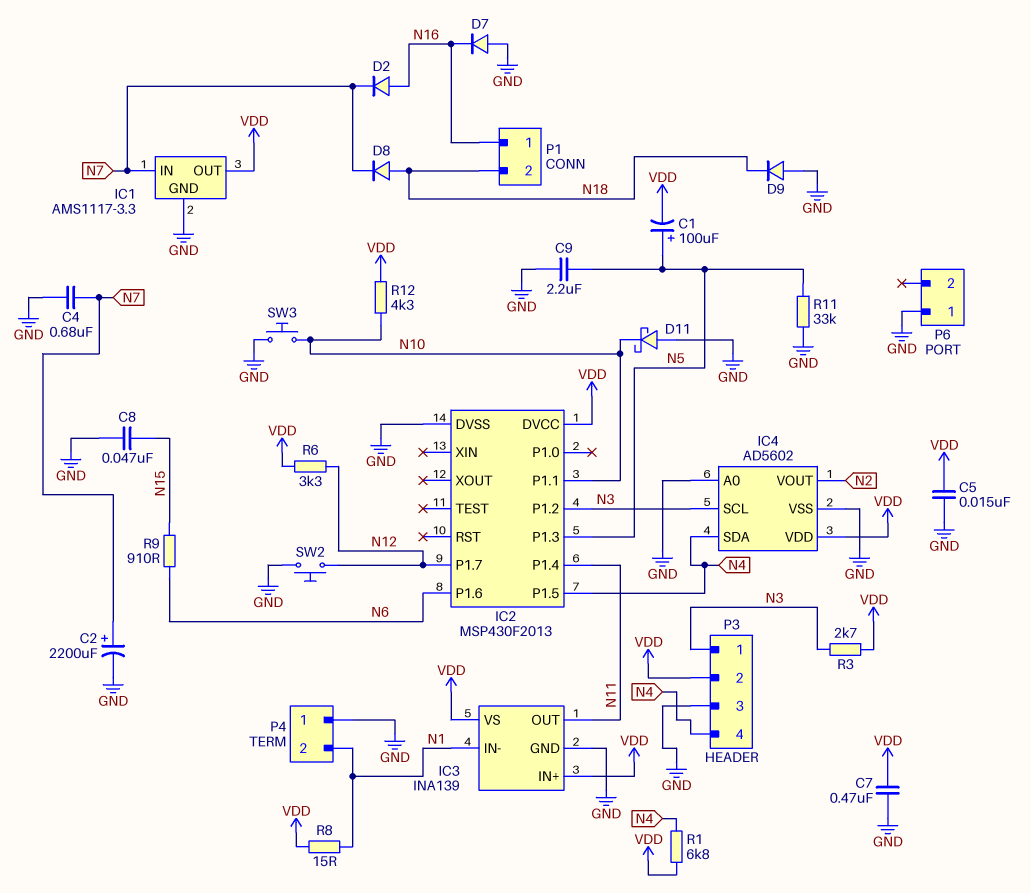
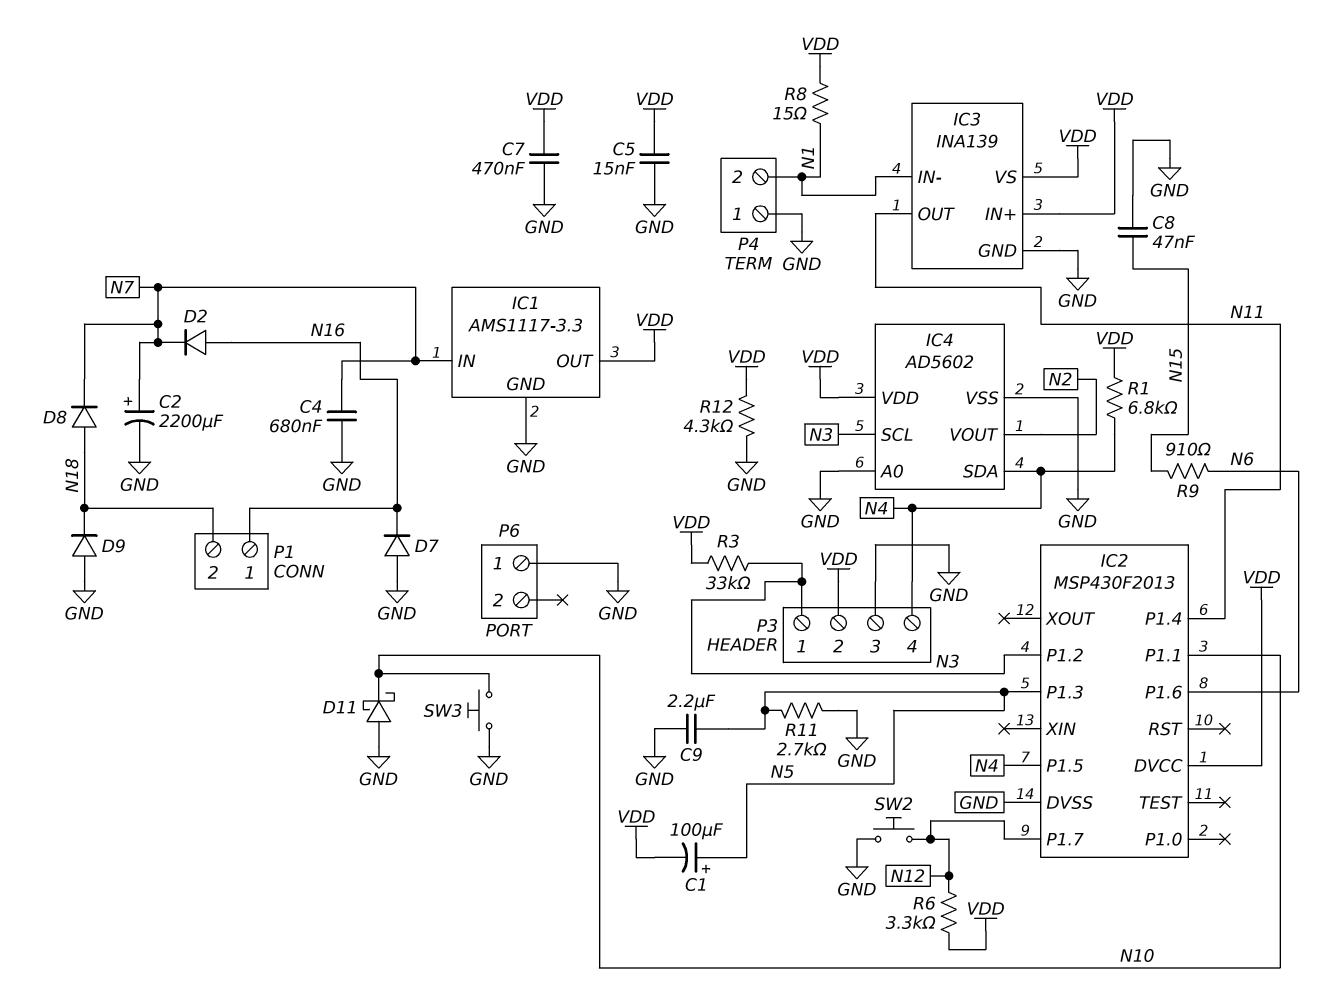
R3: 2.7k (N3, VDD) -> 33k (N3, VDD)
R11: 33k (GND, N5) -> 2.7k (GND, N5)
R12: 4.3k (N10, VDD) -> 4.3k (GND, VDD)

